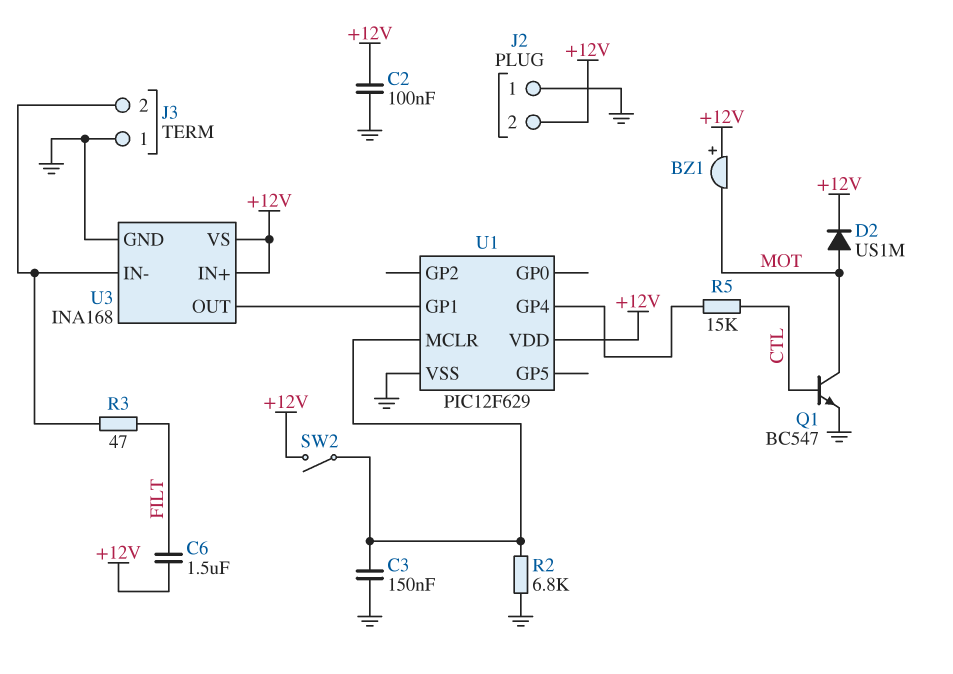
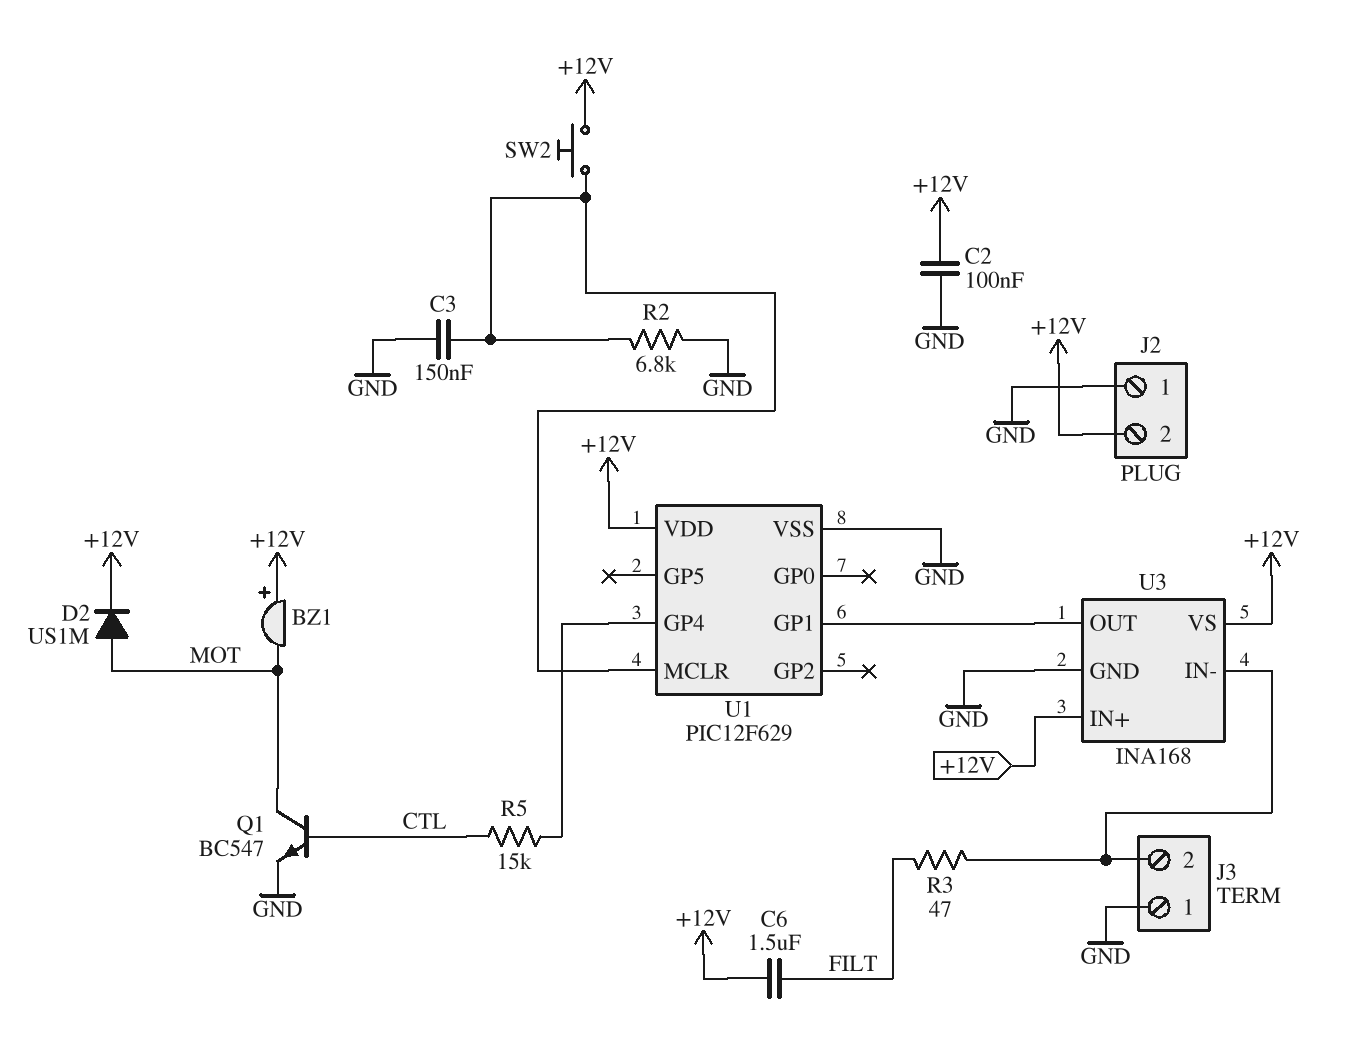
SW2: switch (+12V, U1/MCLR) -> button (+12V, U1/MCLR)

